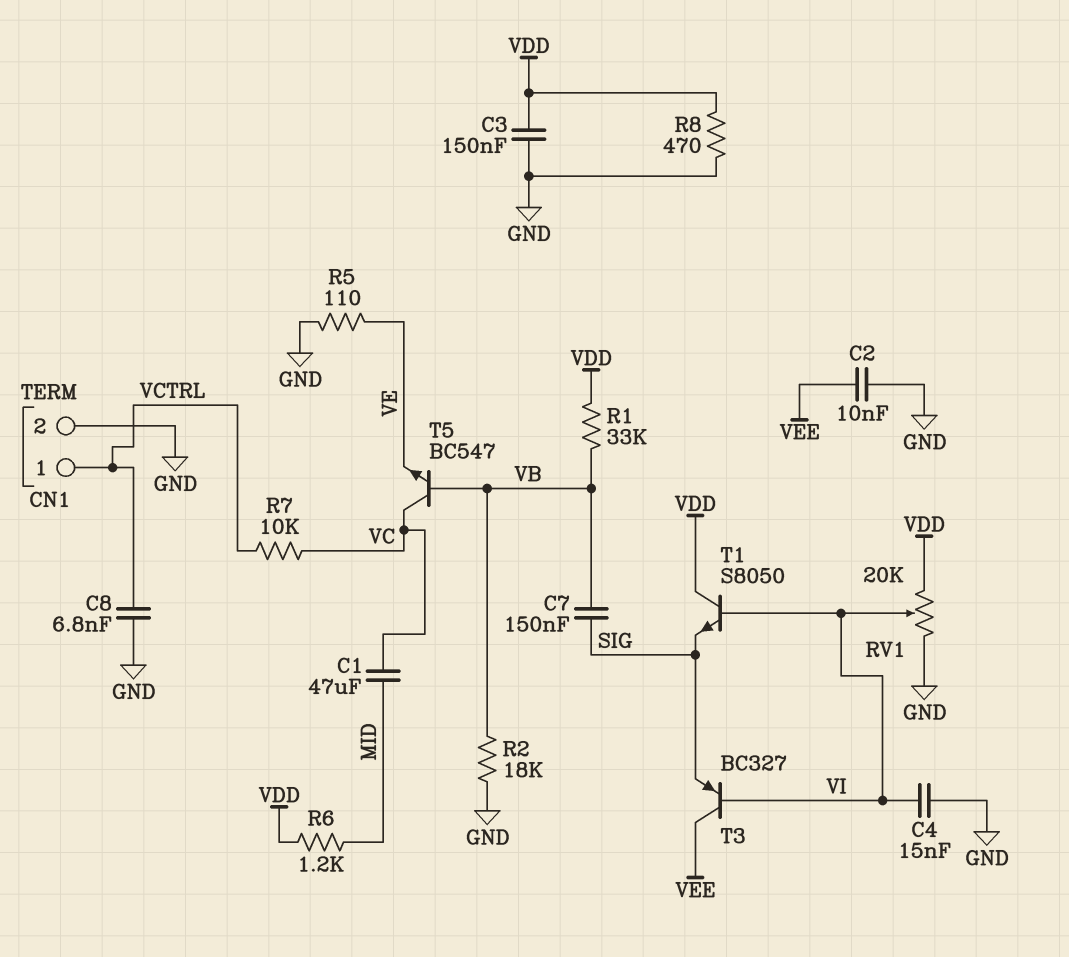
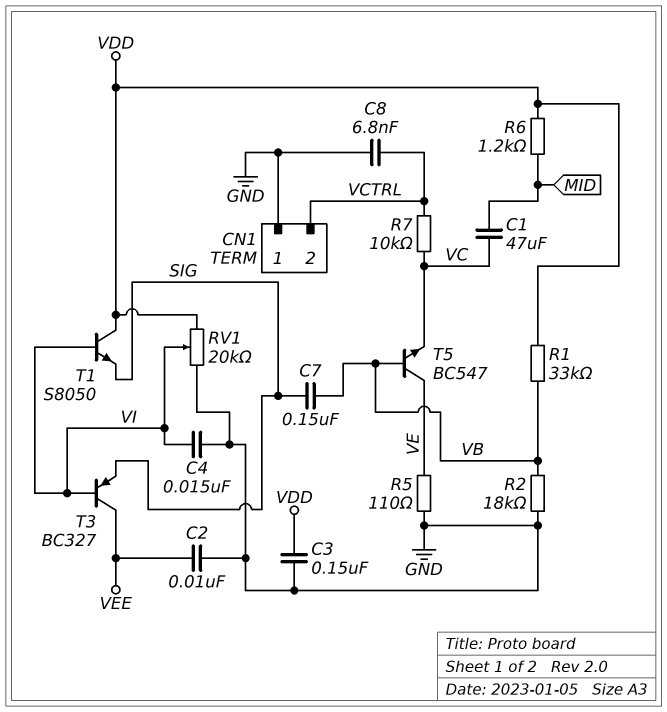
CN1 pin 1: VCTRL -> GND
CN1 pin 2: GND -> VCTRL
R8: 470 (GND, VDD) -> none
T5: NPN BC547 (B VB, C VC, E VE) -> NPN BC547 (B VB, C VE, E VC)

